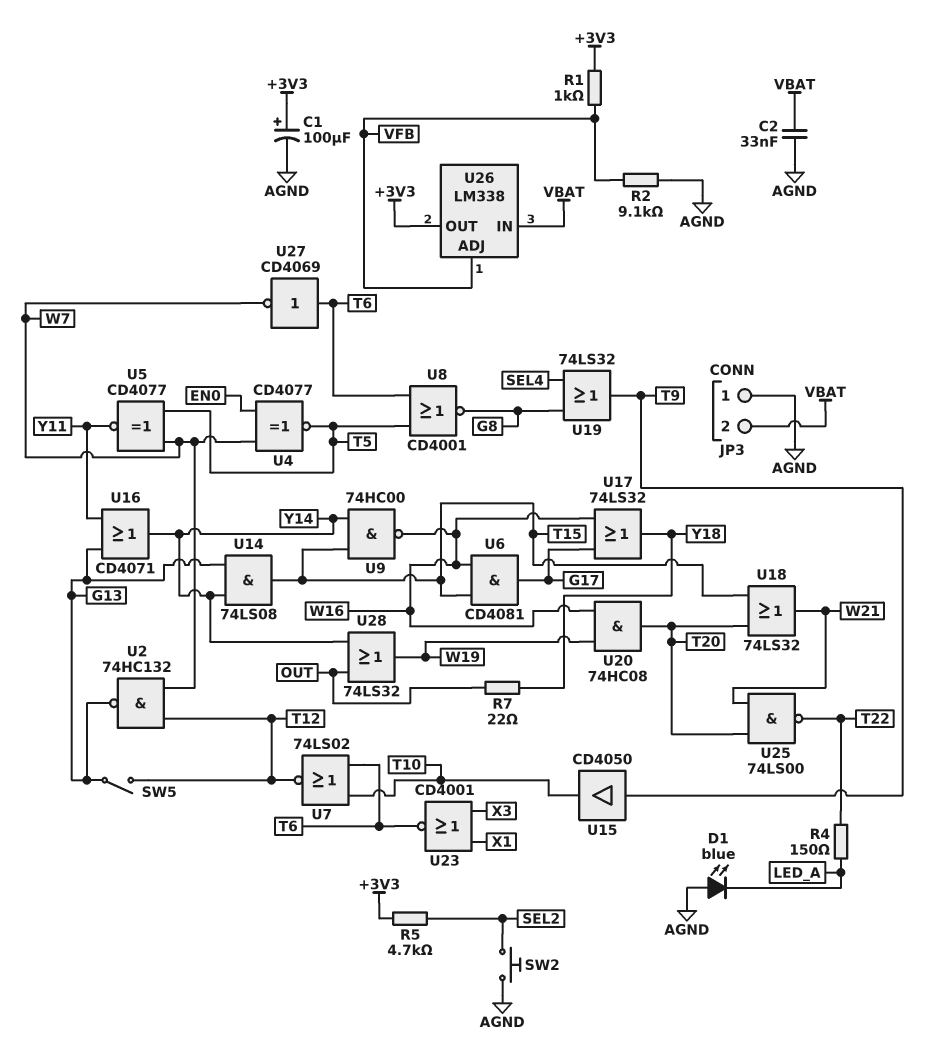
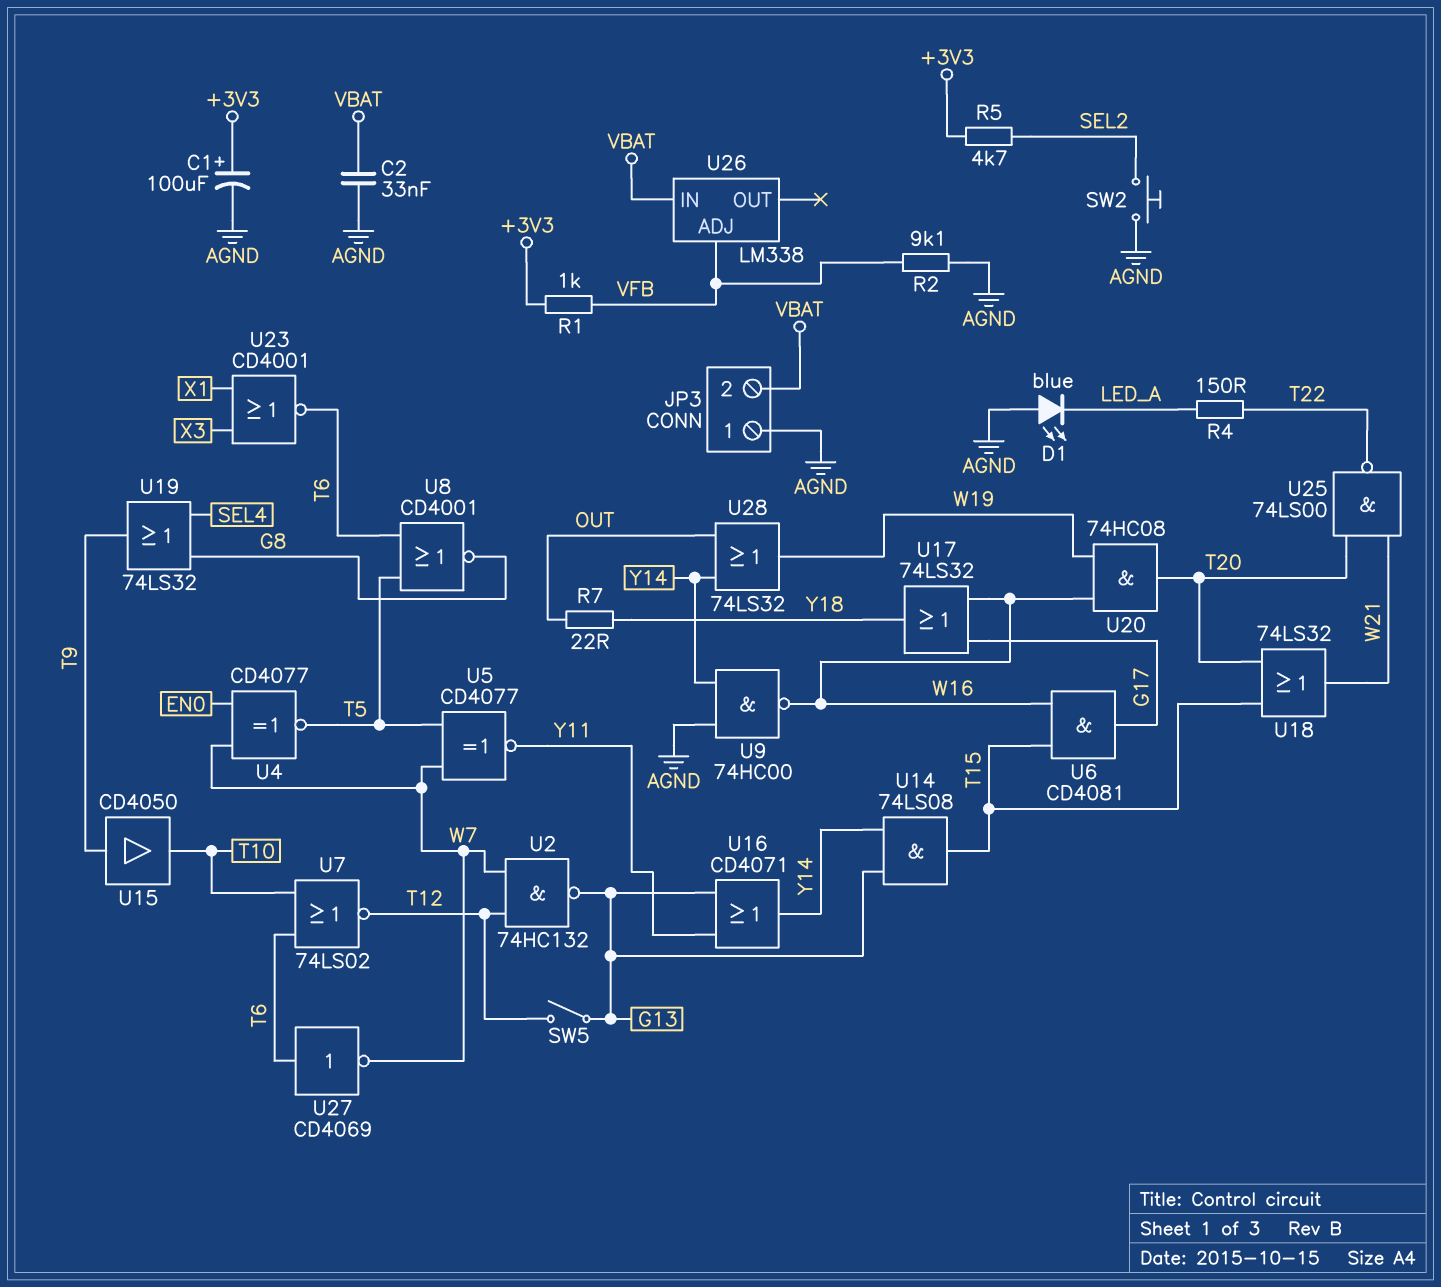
U9: NAND 74HC00 (in T15, in Y14, out W16) -> NAND 74HC00 (in AGND, in Y14, out W16)
U26 pin OUT: +3V3 -> none

